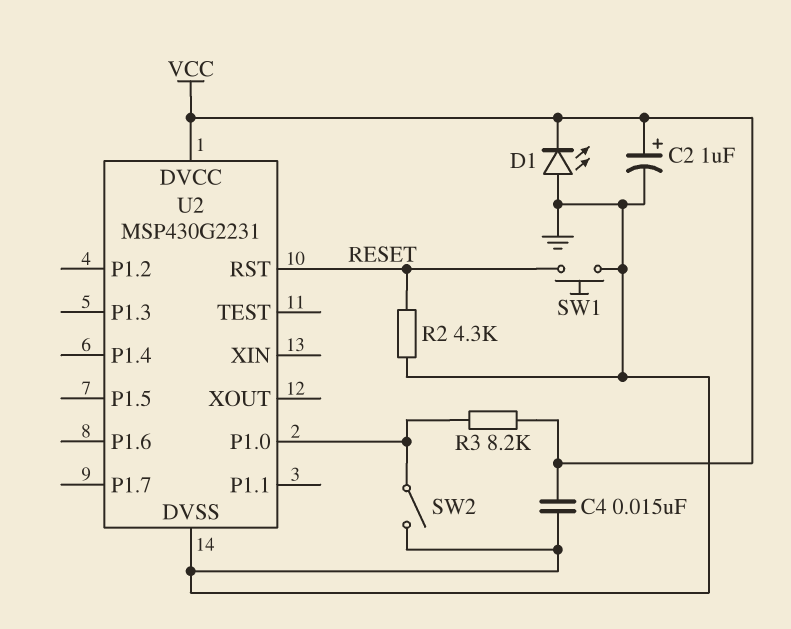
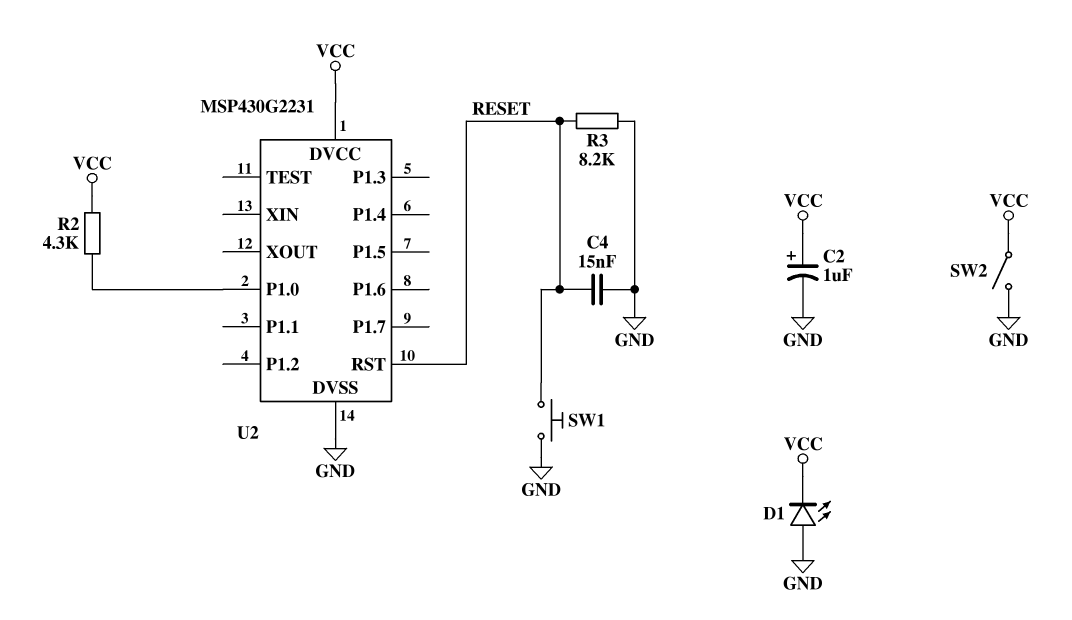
C4: 15nF (GND, VCC) -> 15nF (GND, RESET)
R2: 4.3k (GND, RESET) -> 4.3k (U2/P1.0, VCC)
R3: 8.2k (U2/P1.0, VCC) -> 8.2k (GND, RESET)
SW2: switch (GND, U2/P1.0) -> switch (GND, VCC)

